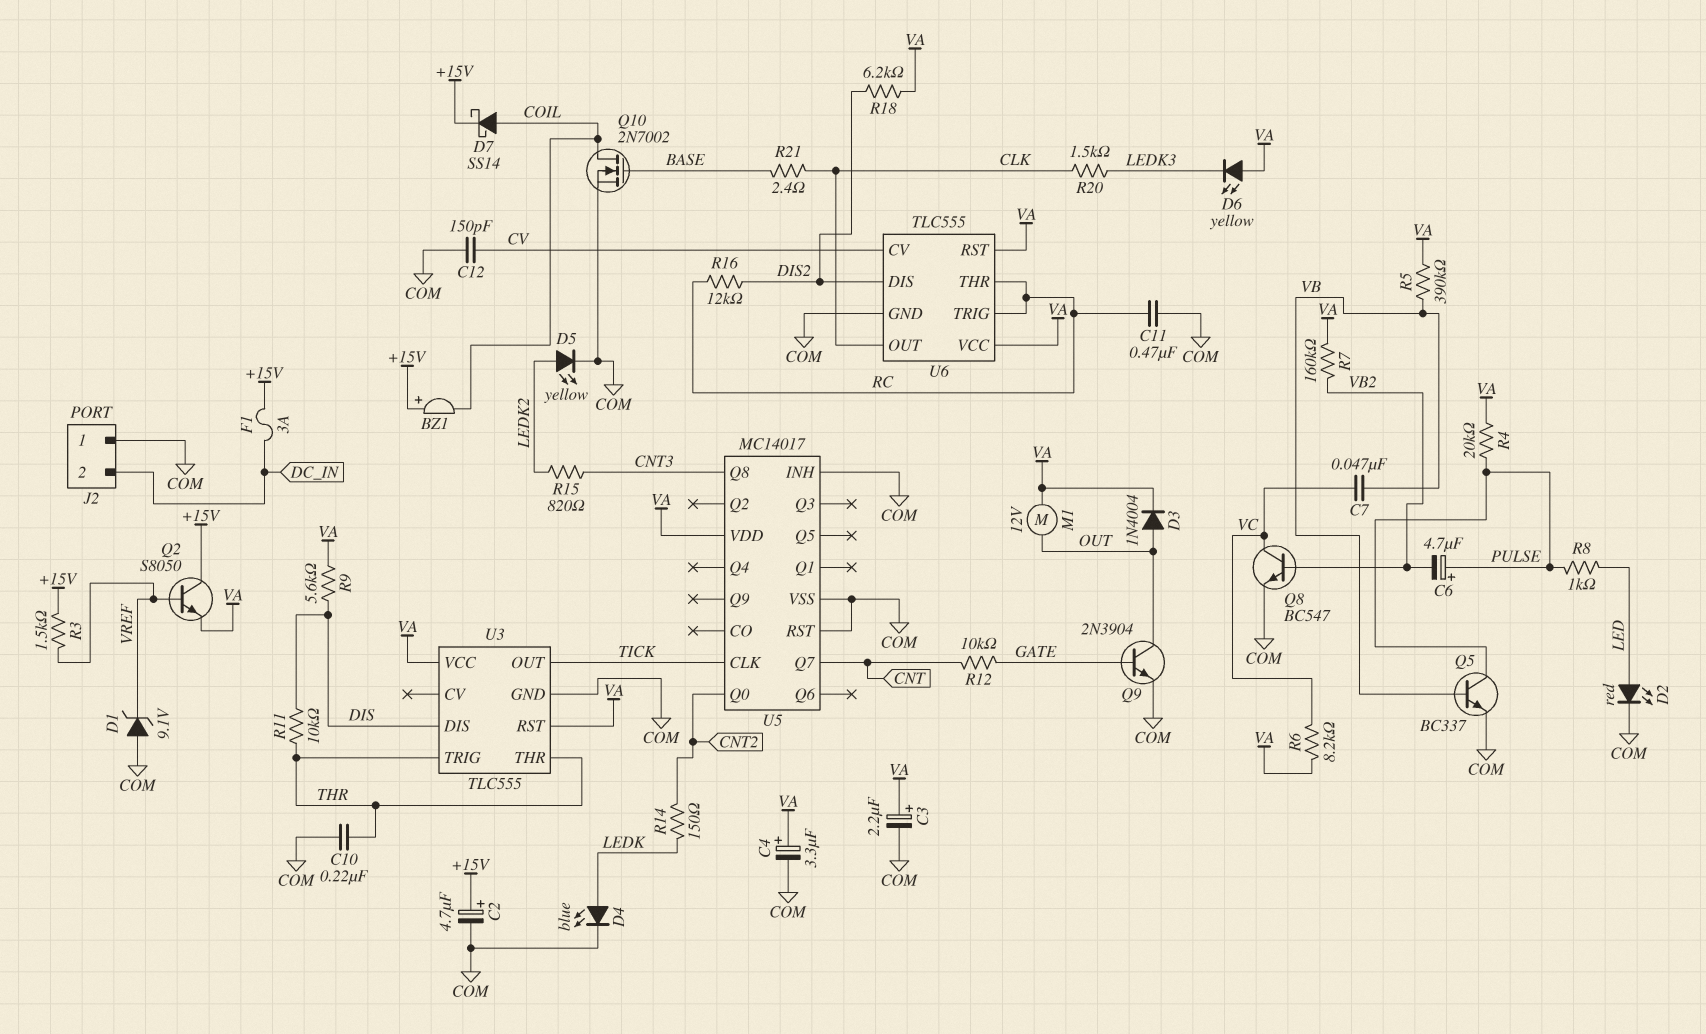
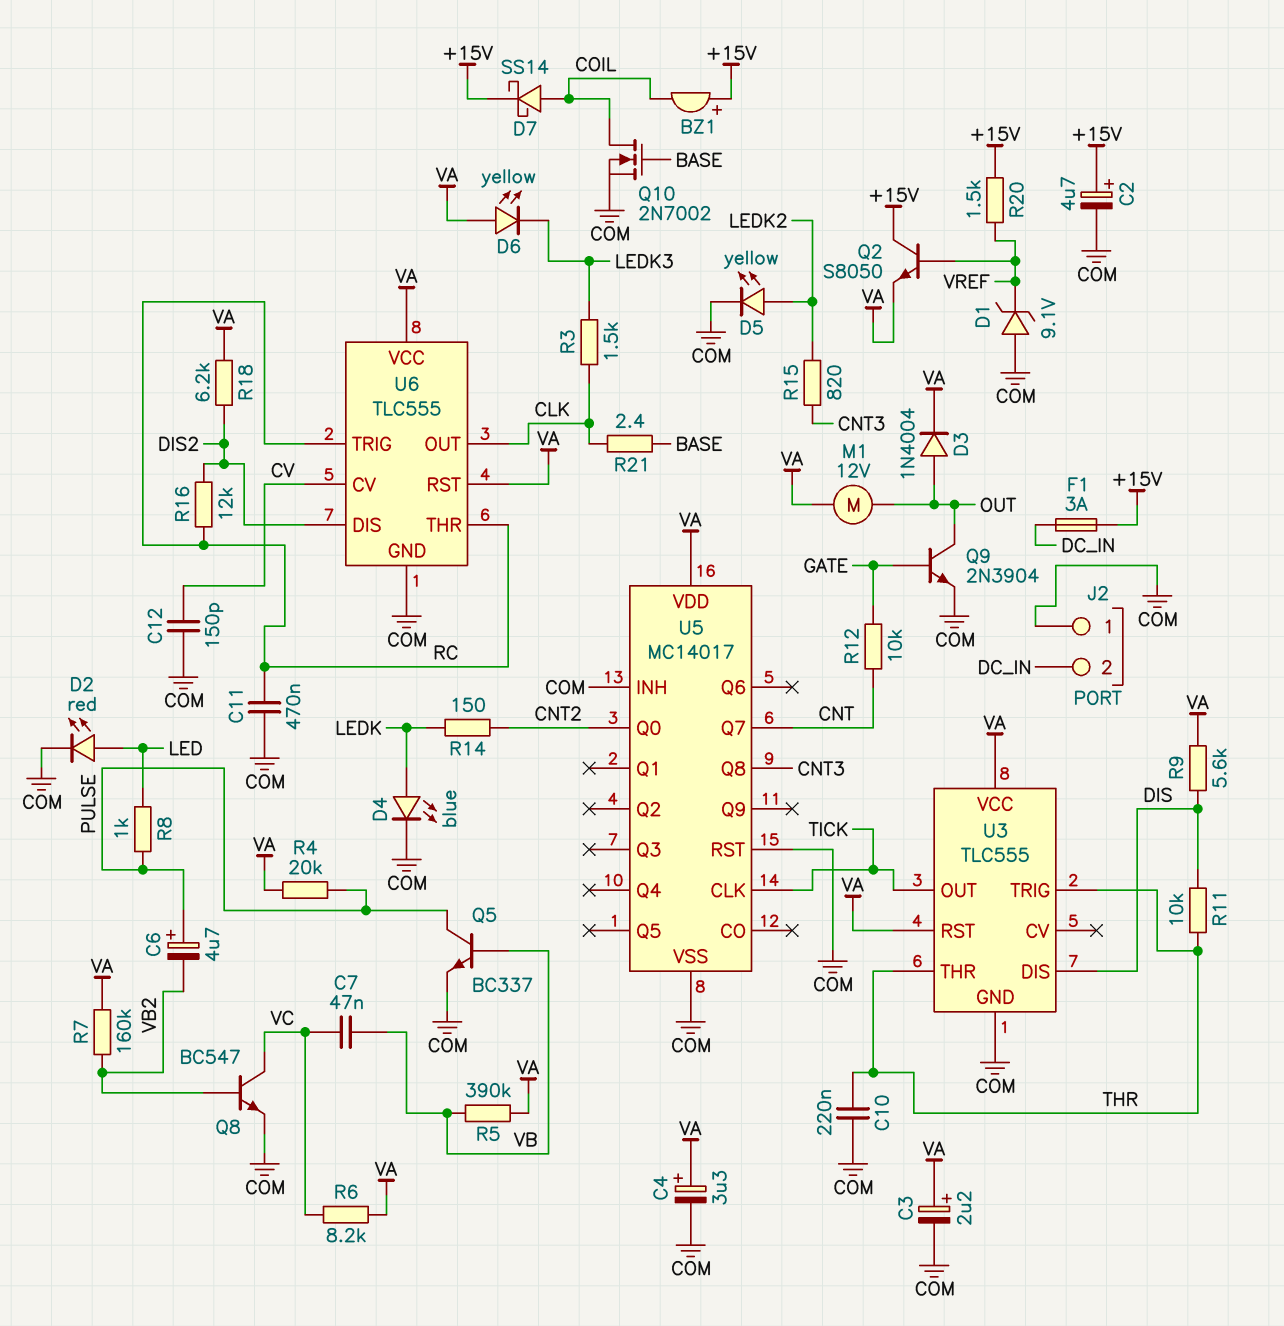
R3: 1.5k (+15V, VREF) -> 1.5k (CLK, LEDK3)
R20: 1.5k (CLK, LEDK3) -> 1.5k (+15V, VREF)

